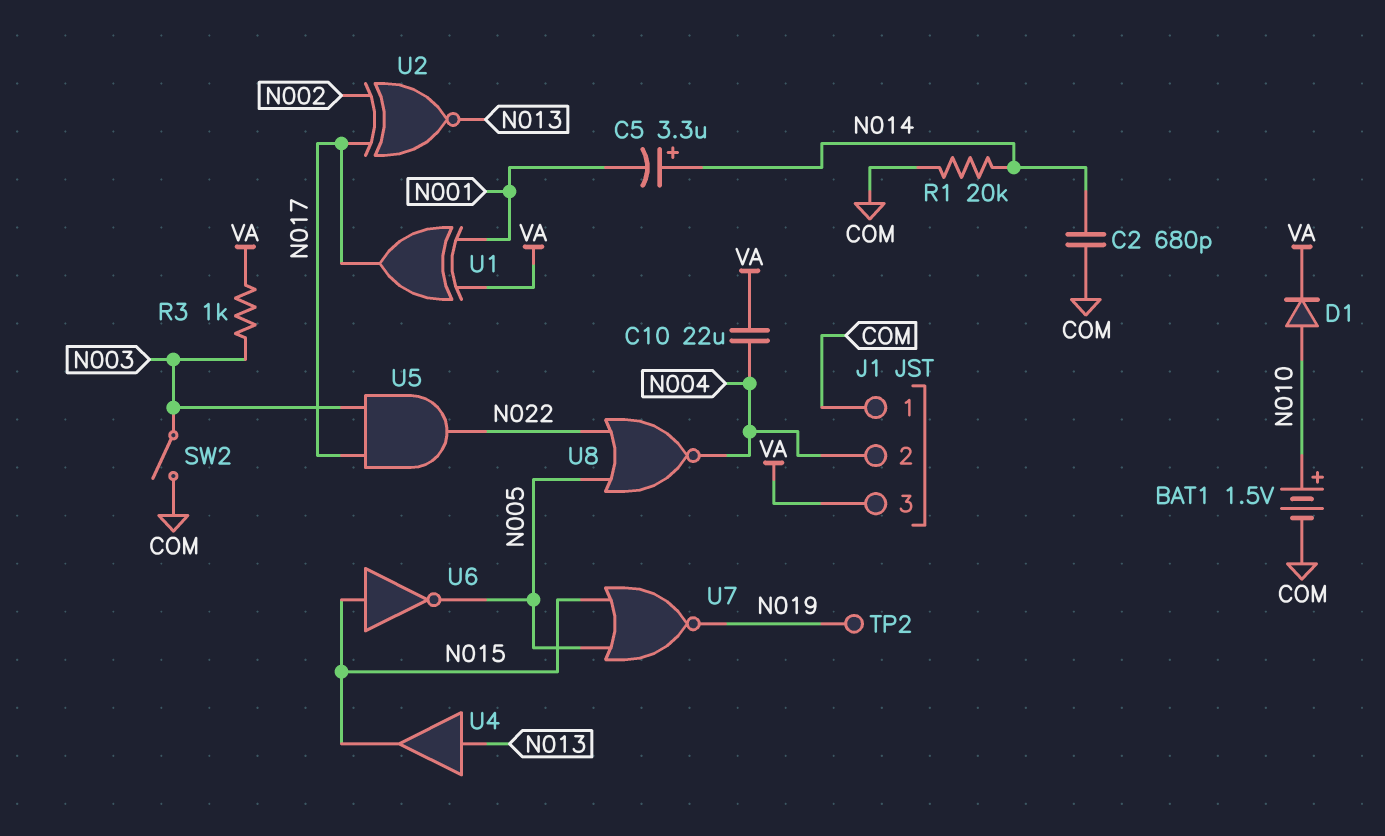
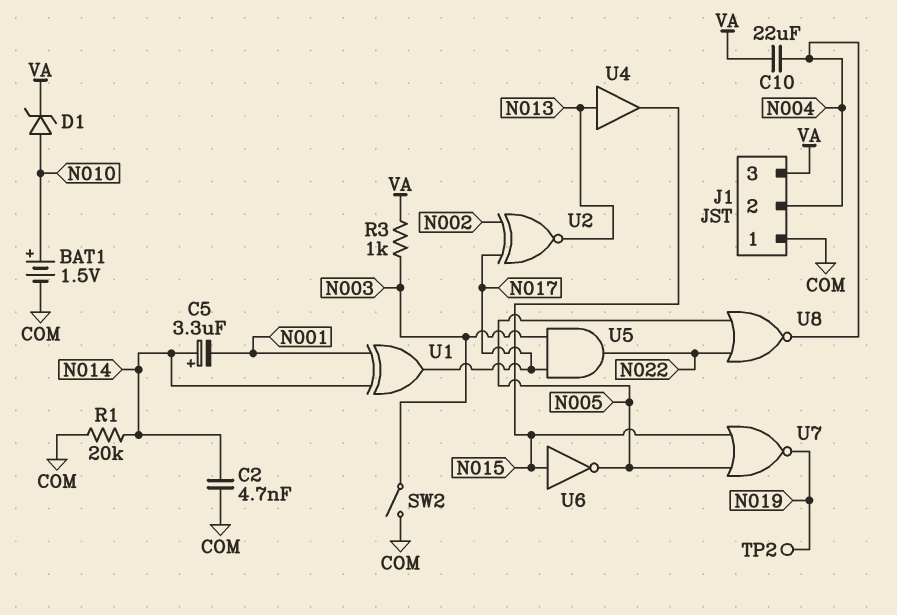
C2: 680pF (COM, N014) -> 4.7nF (COM, N014)
D1: diode (A N010, K VA) -> zener (A N010, K VA)
U1: XOR (in N001, in VA, out N017) -> XOR (in N001, in N014, out N017)

